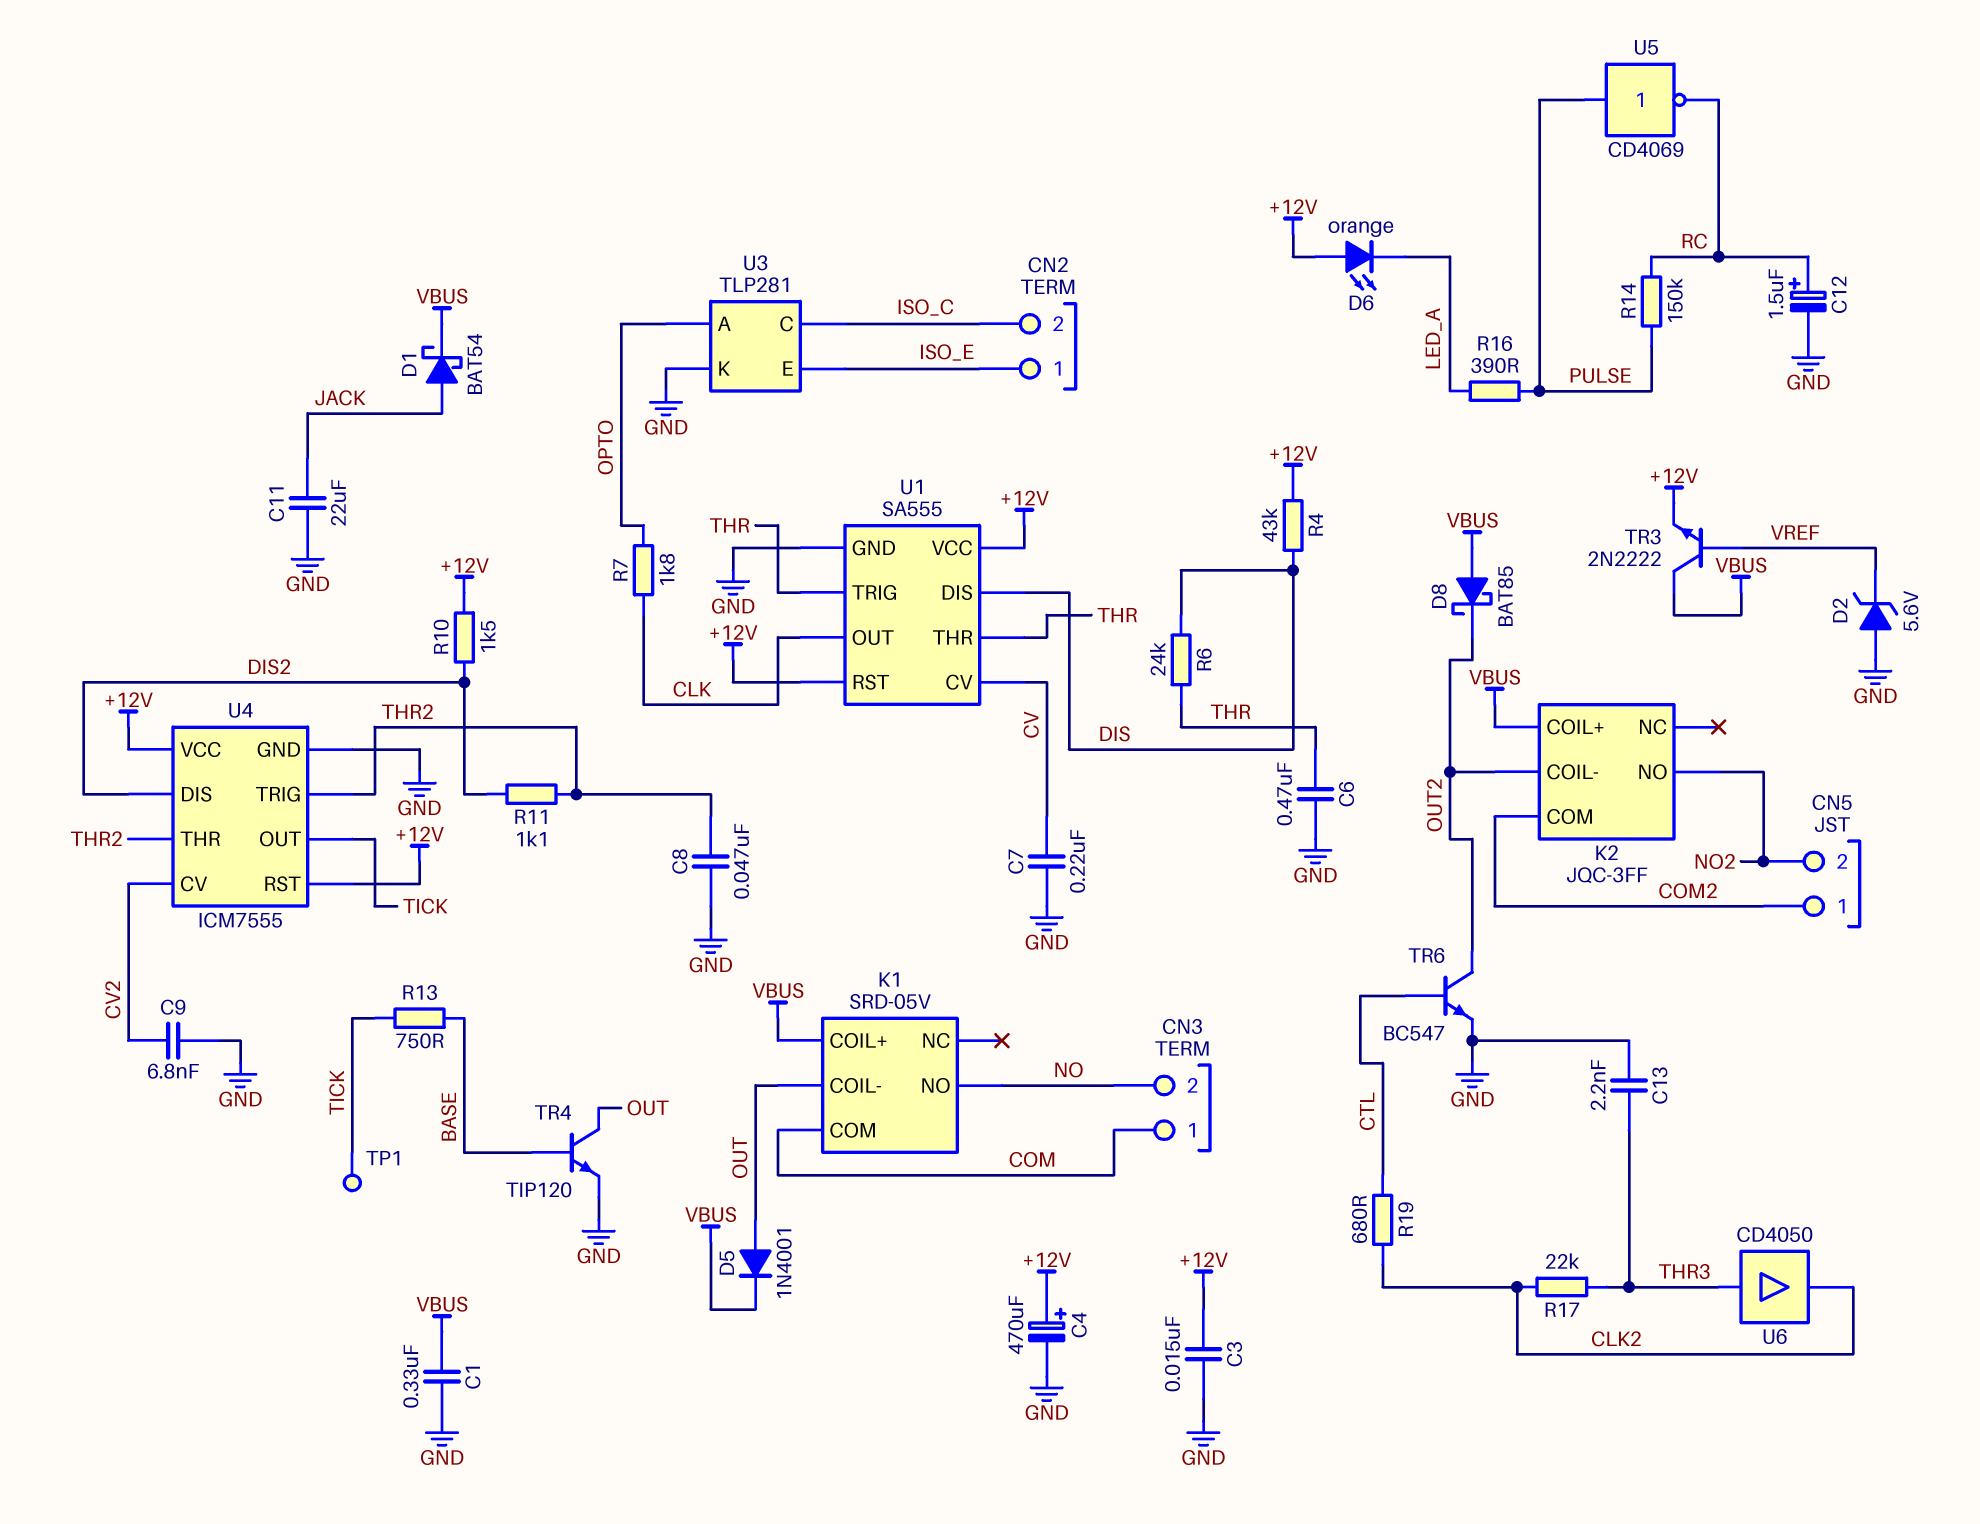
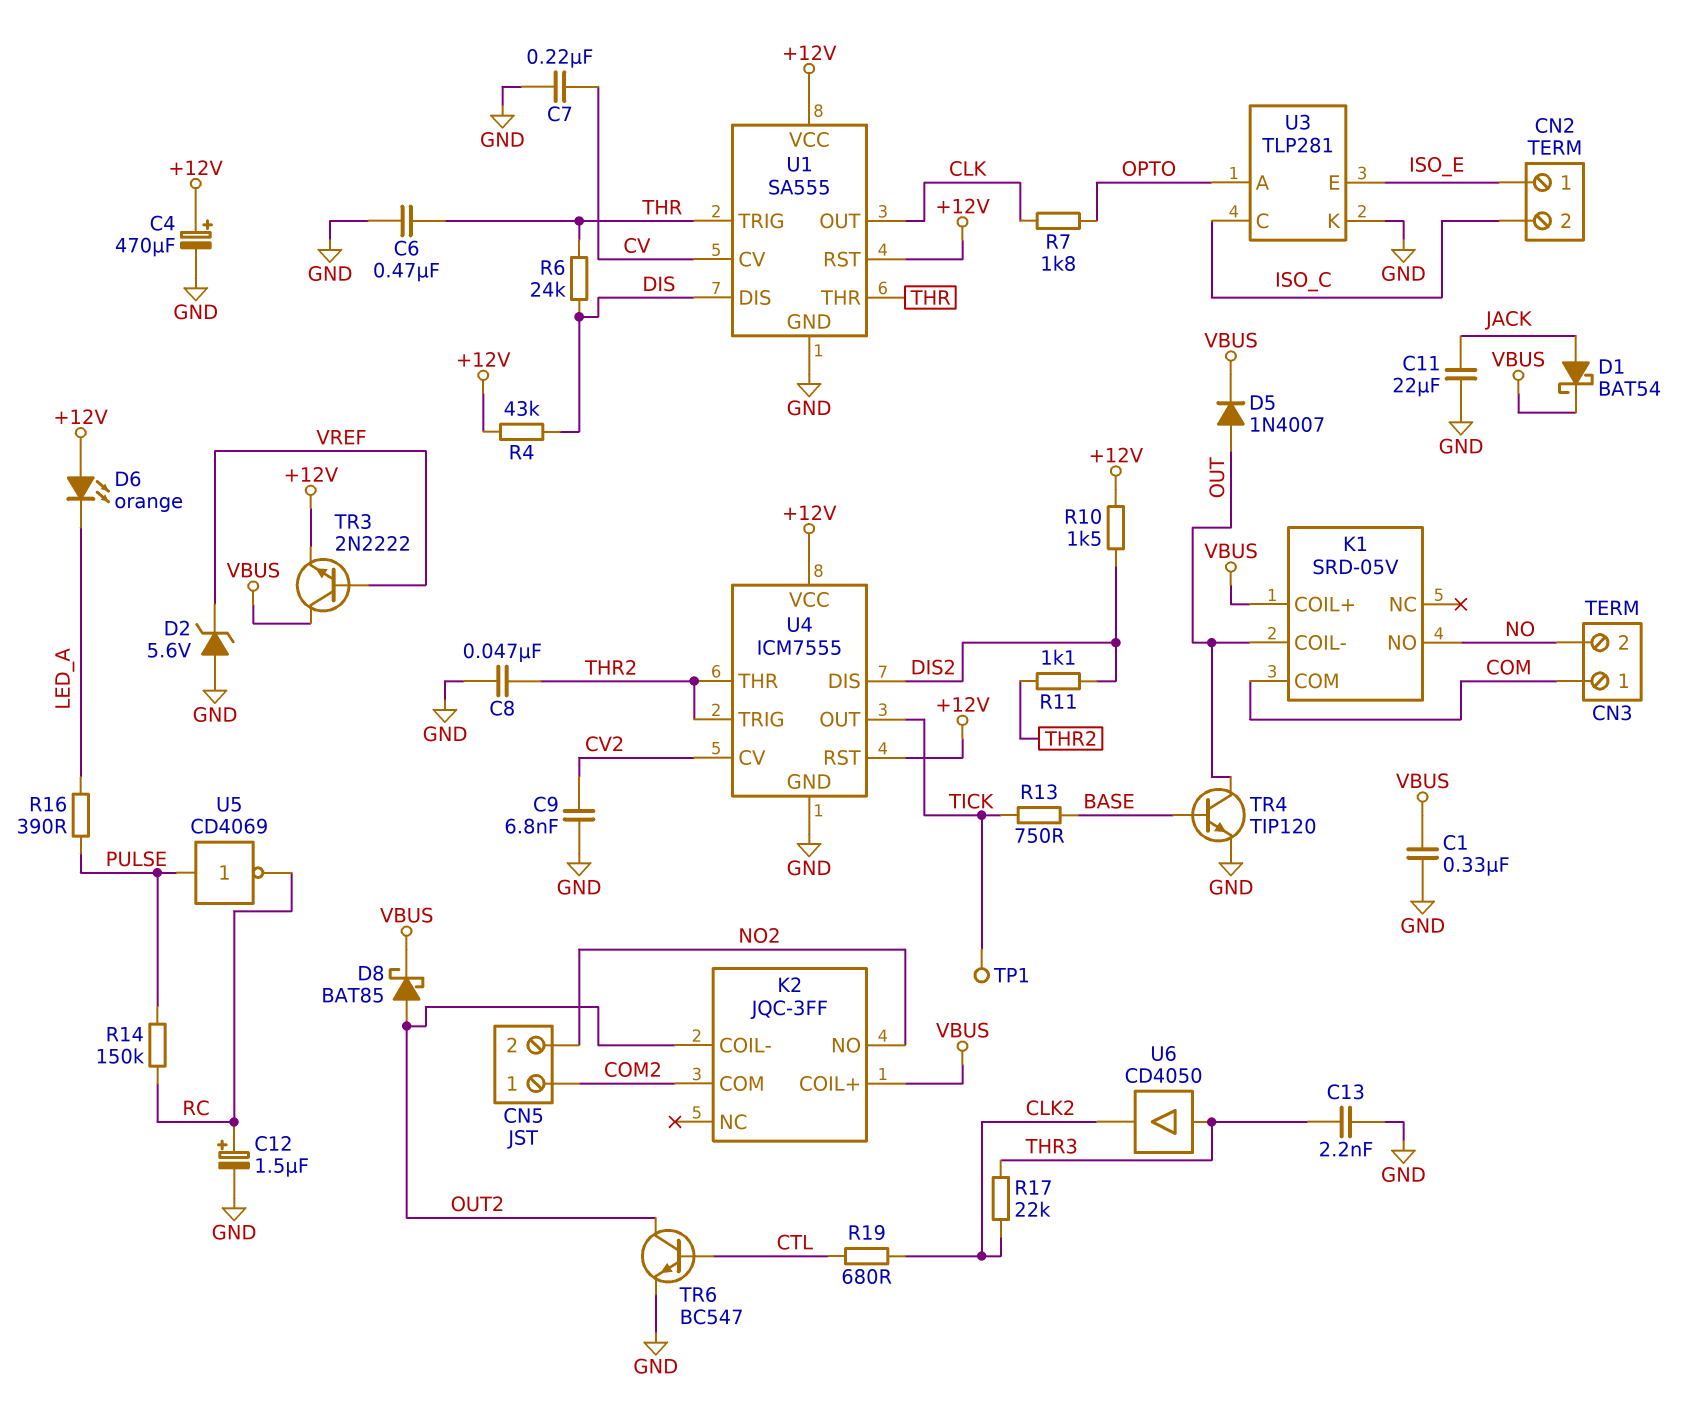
C3: 15nF (+12V, GND) -> none
D5: diode 1N4001 (A OUT, K VBUS) -> diode 1N4007 (A OUT, K VBUS)
D8: schottky BAT85 (A VBUS, K OUT2) -> schottky BAT85 (A OUT2, K VBUS)

